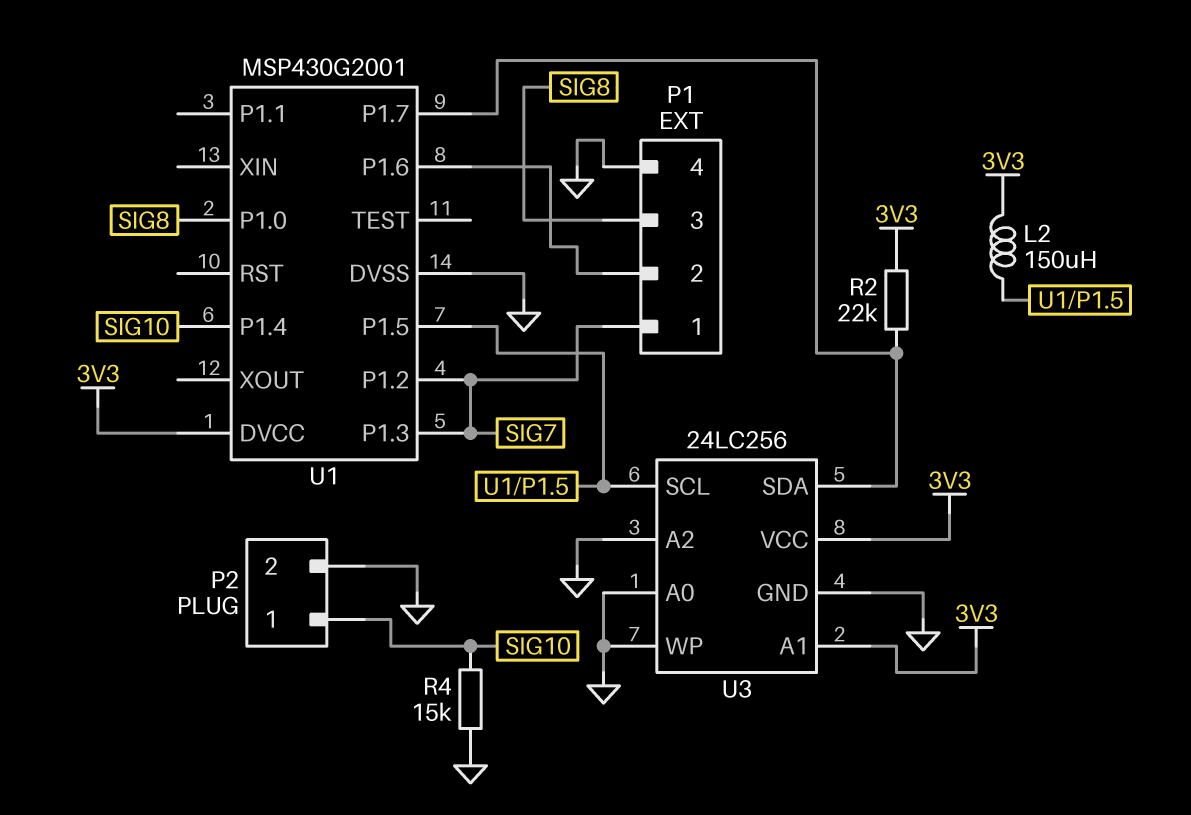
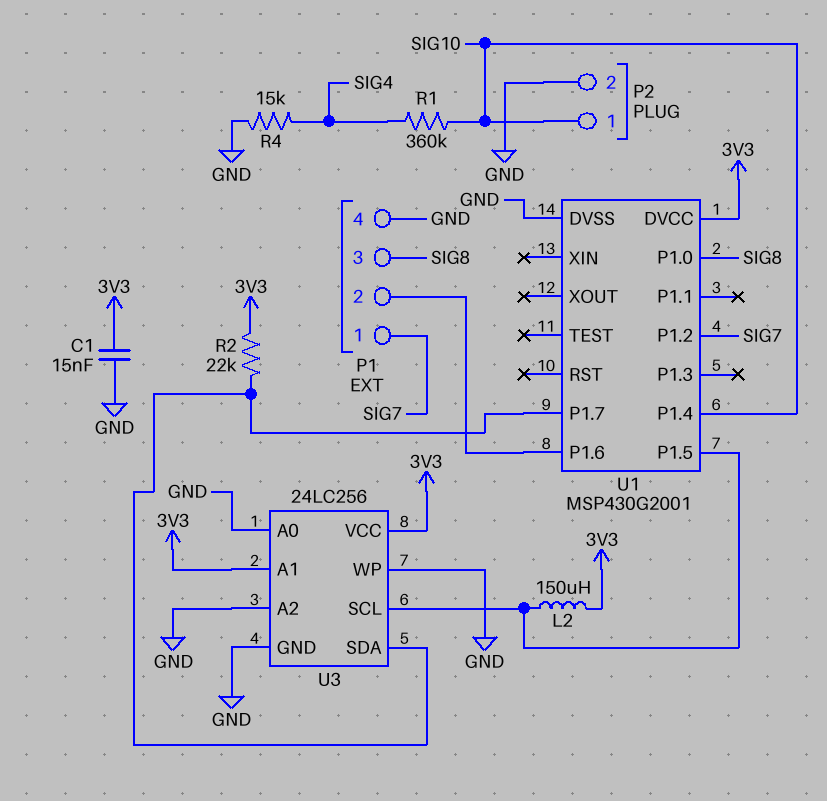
C1: none -> 15nF (3V3, GND)
R1: none -> 360k (SIG4, SIG10)
R4: 15k (GND, SIG10) -> 15k (GND, SIG4)
U1 pin P1.3: SIG7 -> none

